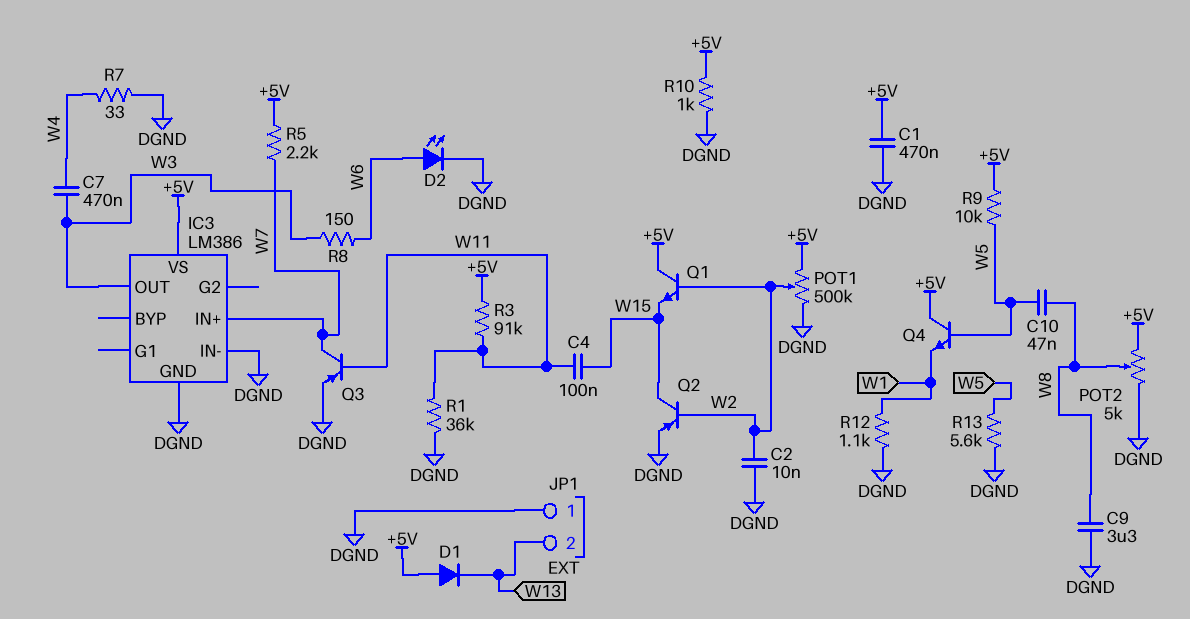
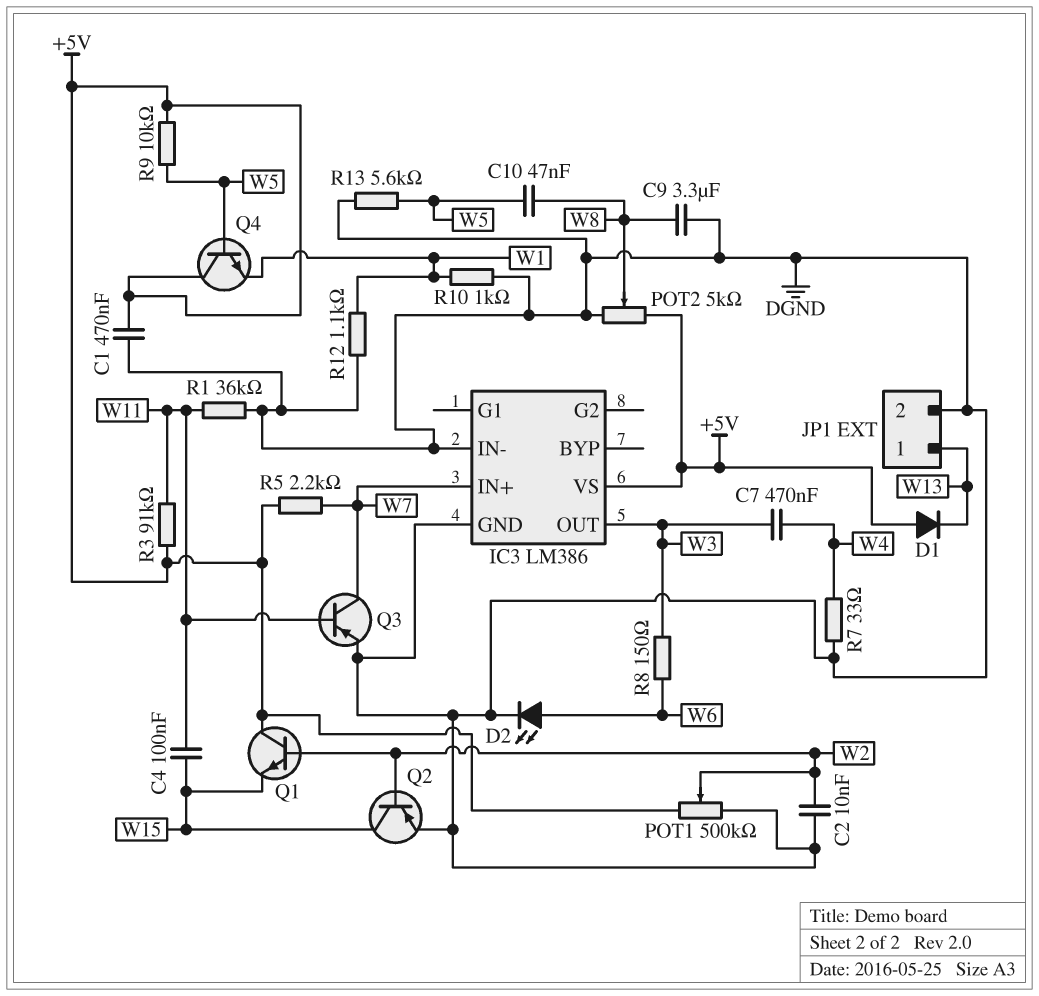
JP1 pin 1: DGND -> W13
JP1 pin 2: W13 -> DGND
R10: 1k (+5V, DGND) -> 1k (DGND, W1)

